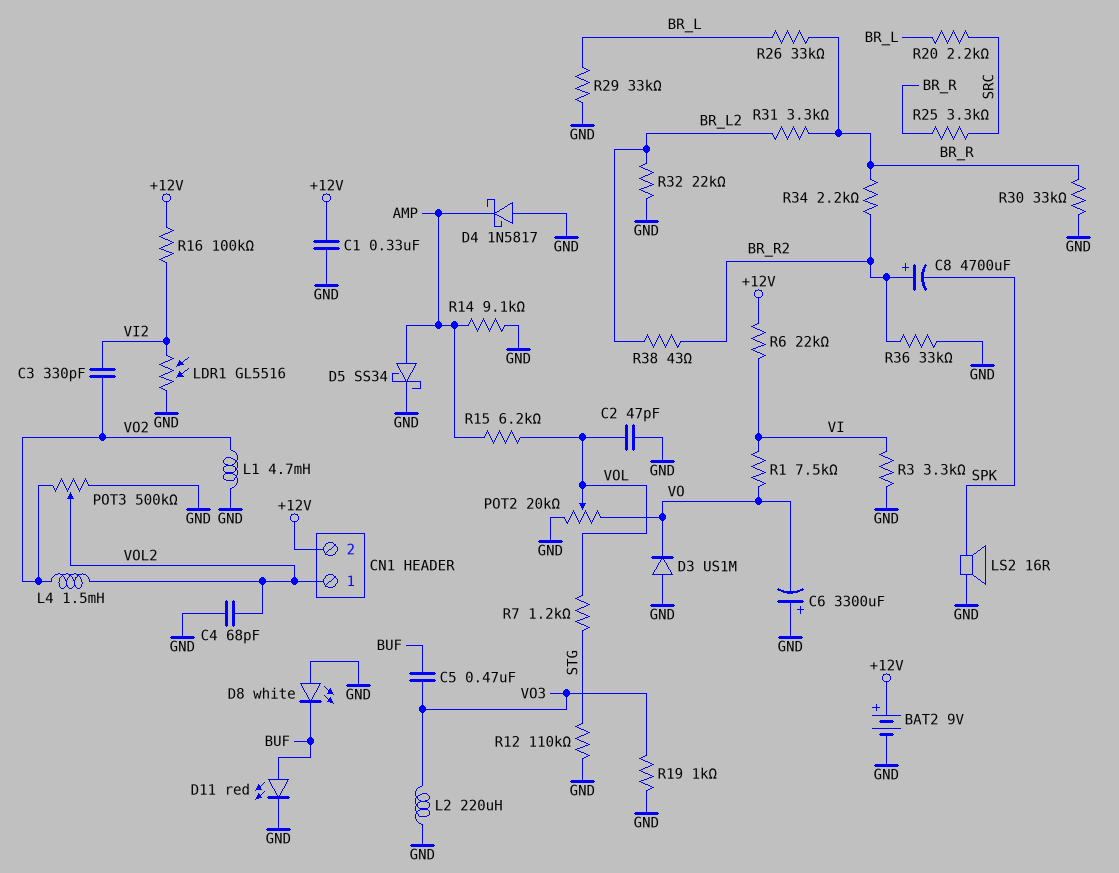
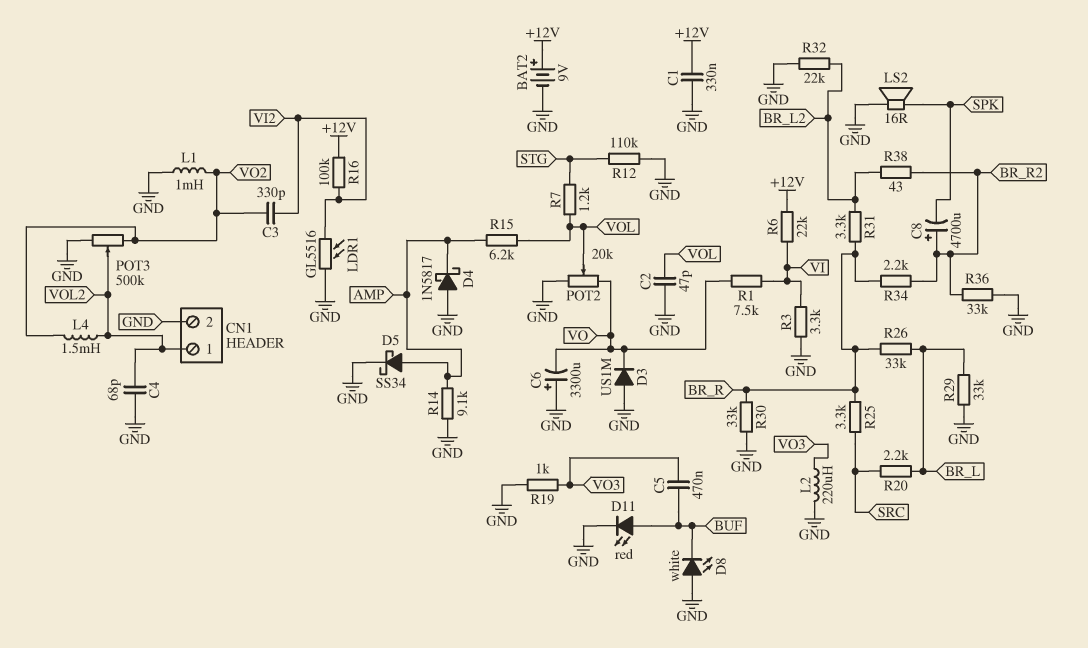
CN1 pin 2: +12V -> GND
L1: 4.7mH (GND, VO2) -> 1mH (GND, VO2)

